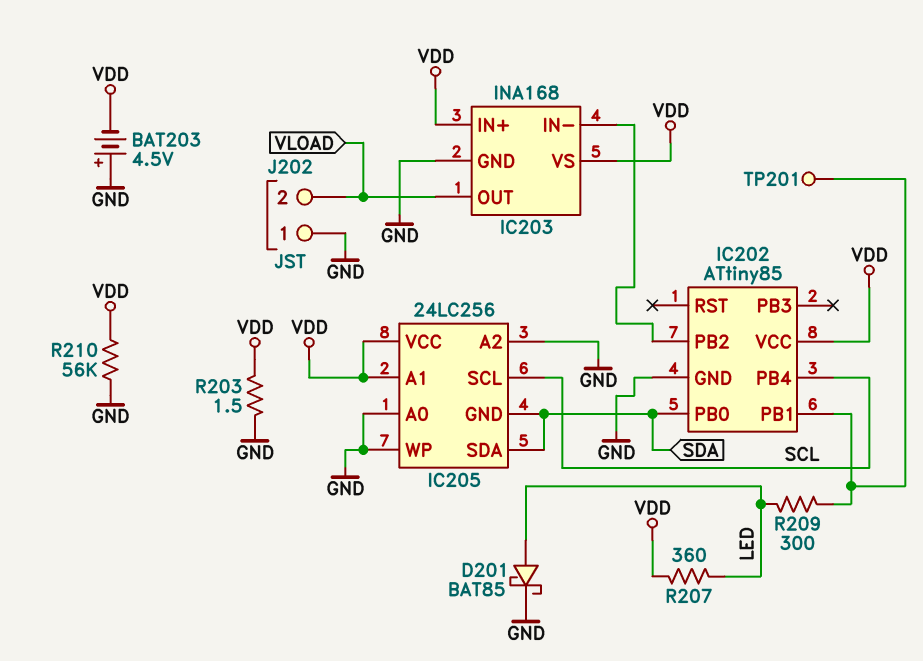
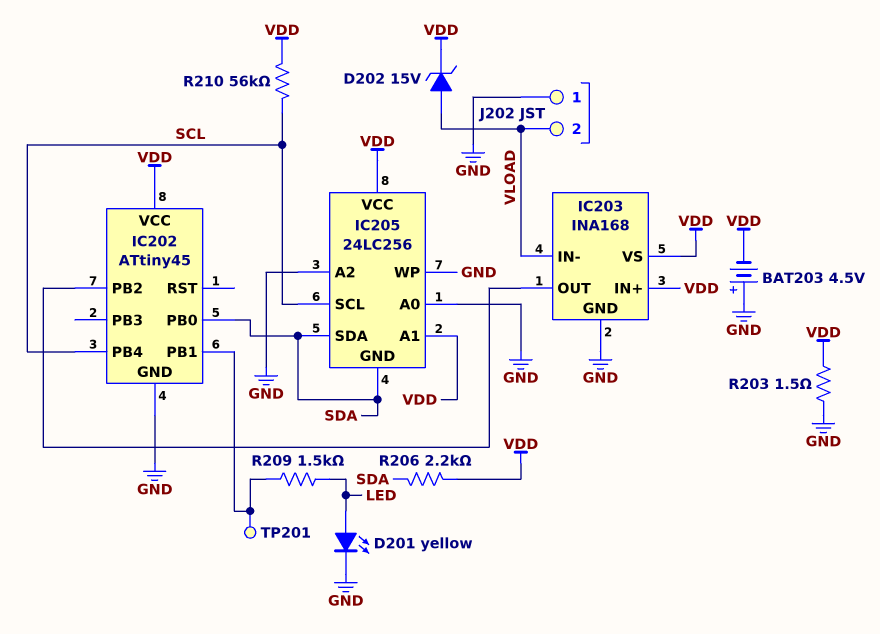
D201: schottky BAT85 (A LED, K GND) -> LED yellow (A LED, K GND)
D202: none -> zener 15V (A VLOAD, K VDD)
IC202: ATtiny85 -> ATtiny45
IC203 pin IN-: IC202/PB2 -> VLOAD
IC203 pin OUT: VLOAD -> IC202/PB2
R206: none -> 2.2k (SDA, VDD)
R207: 360 (LED, VDD) -> none
R209: 300 (IC202/PB1, LED) -> 1.5k (IC202/PB1, LED)
R210: 56k (GND, VDD) -> 56k (SCL, VDD)

